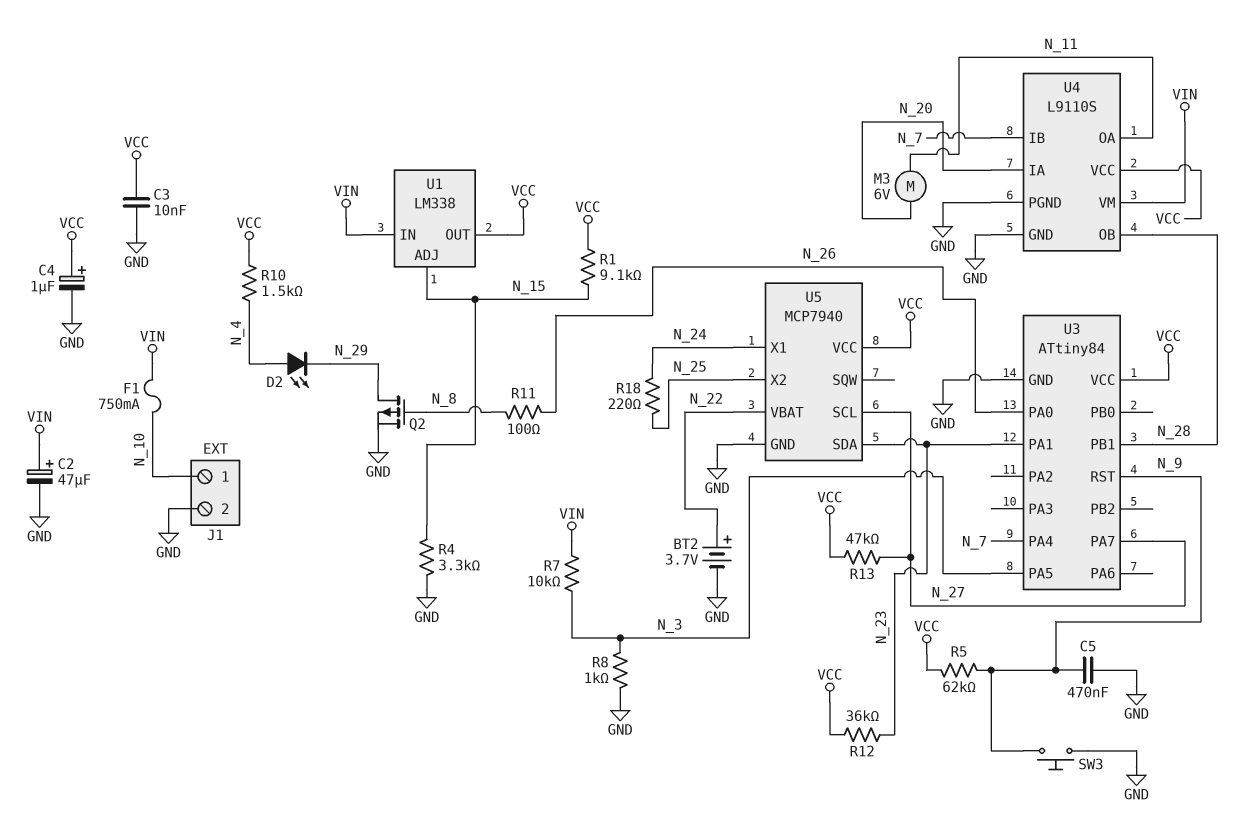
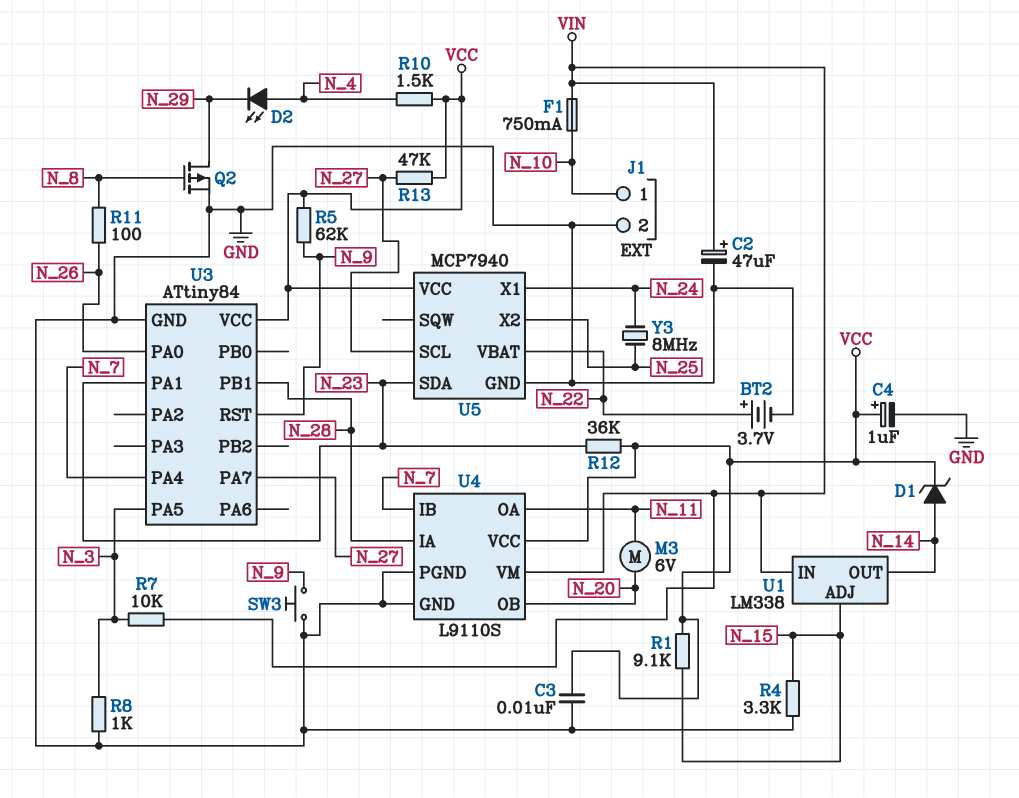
C5: 470nF (GND, N_9) -> none
D1: none -> zener (A N_14, K VCC)
R18: 220 (N_24, N_25) -> none
U1 pin OUT: VCC -> N_14
U4 pin IA: N_20 -> N_28
U4 pin OB: N_28 -> N_20
Y3: none -> 8MHz (N_24, N_25)

